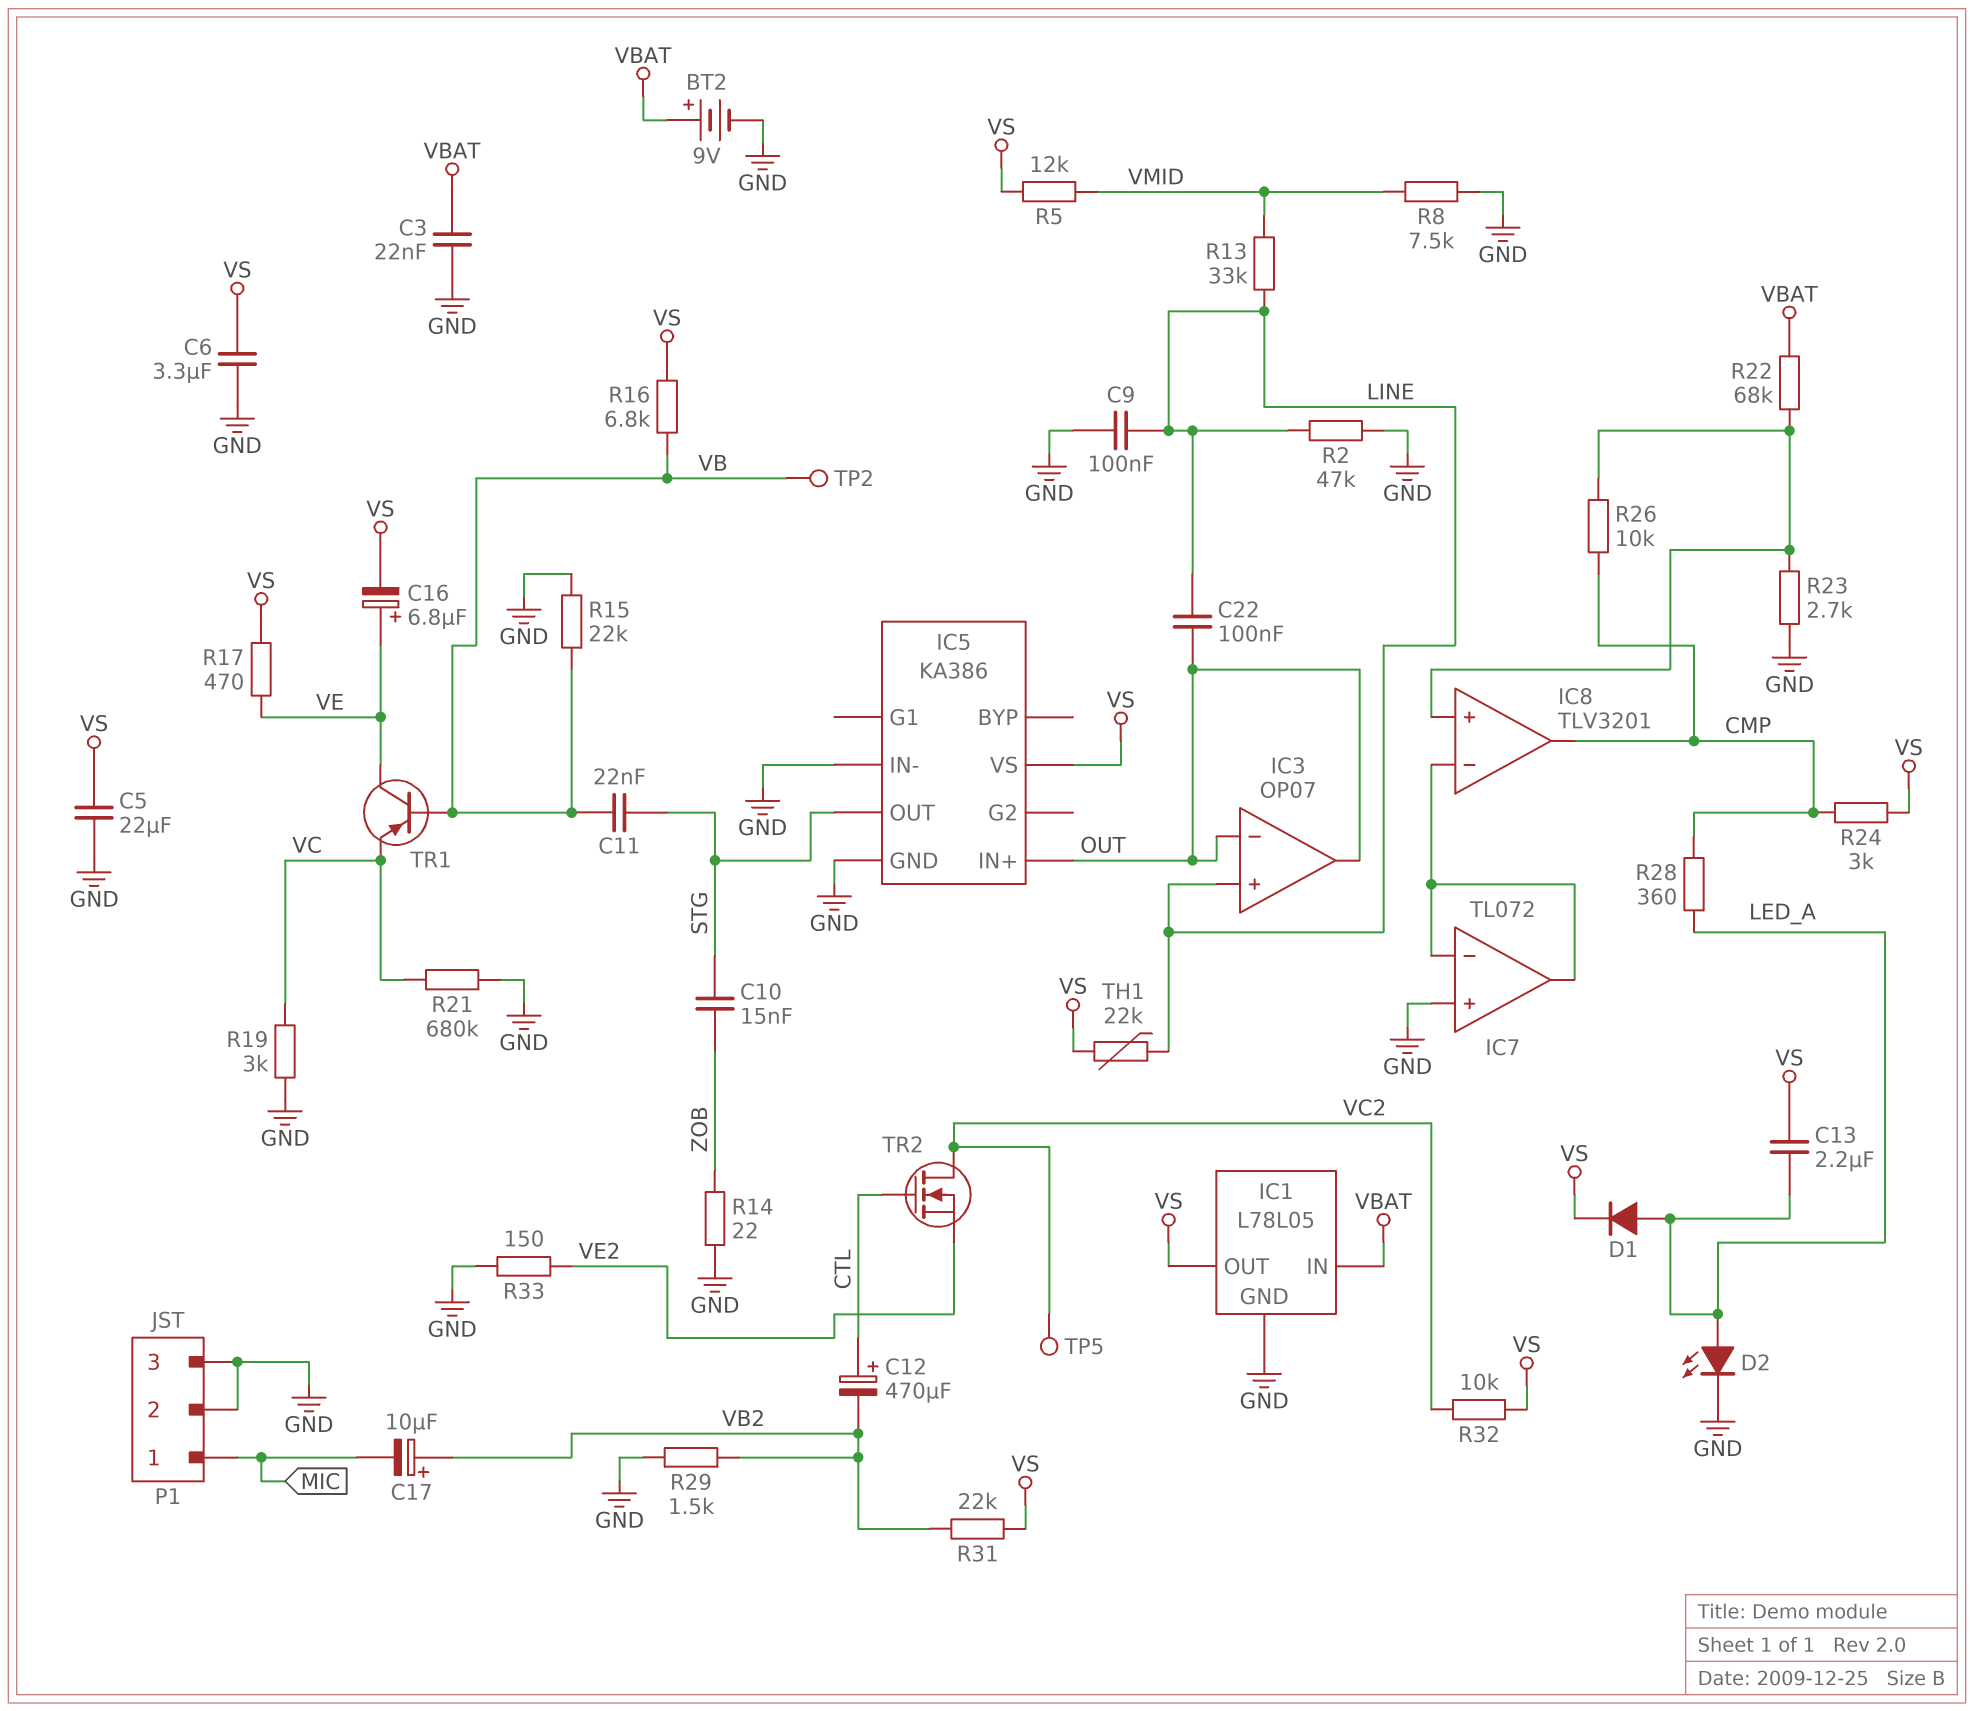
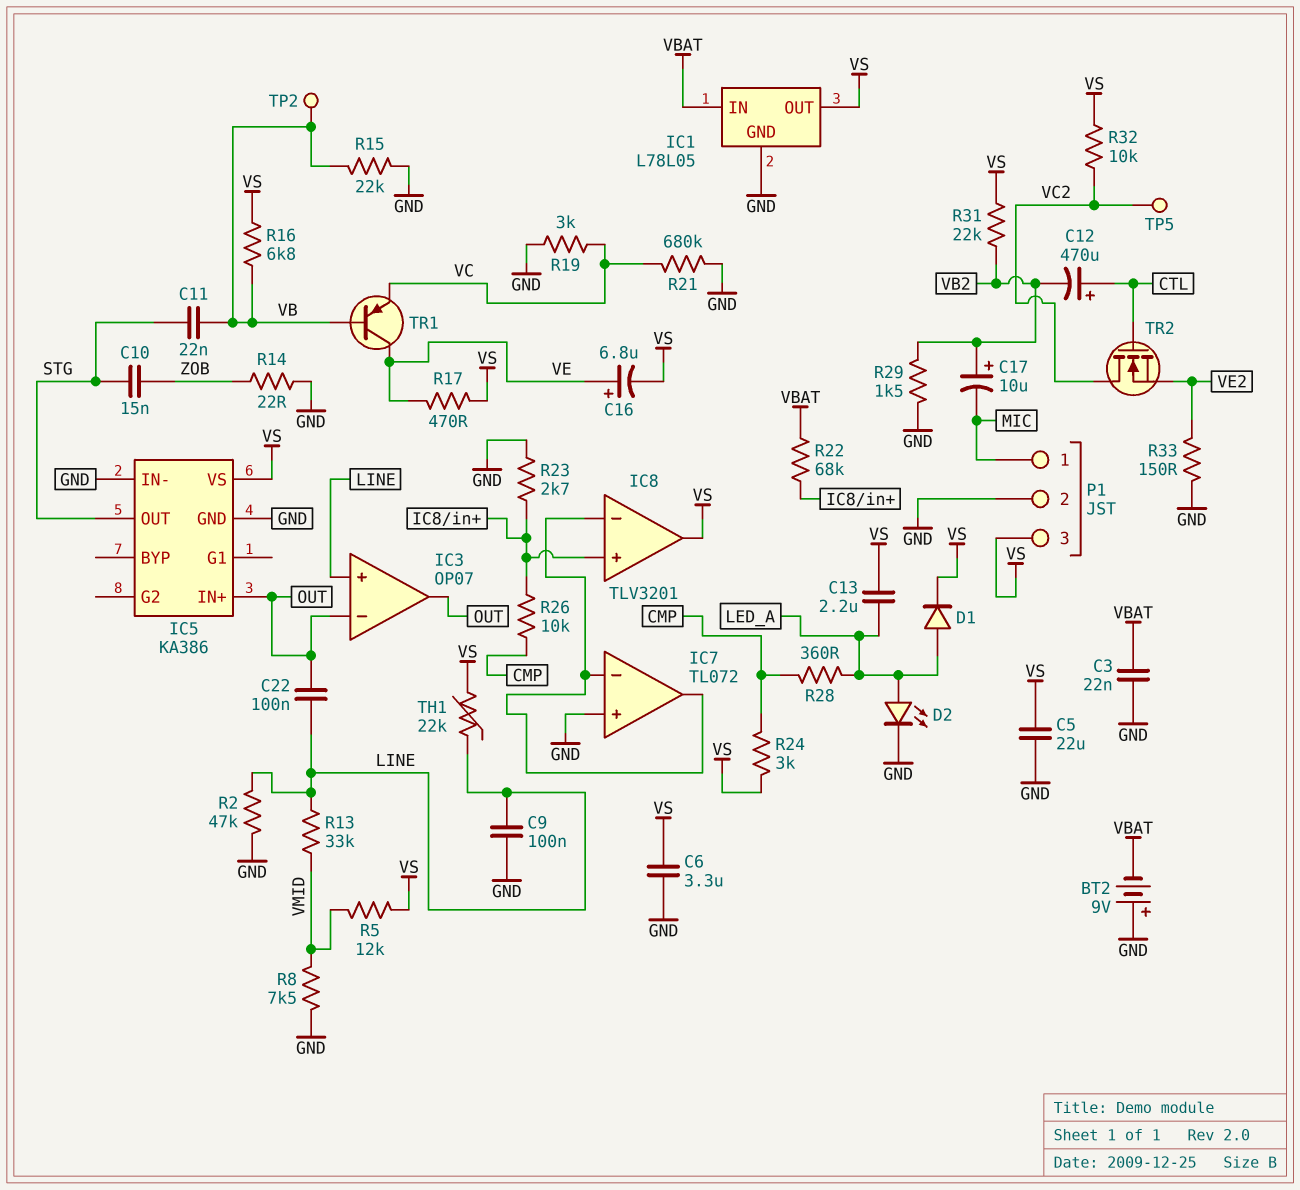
BT2: 9V (plus VBAT, minus GND) -> 9V (plus GND, minus VBAT)
IC8 pin out: CMP -> VS
P1 pin 3: GND -> VS

